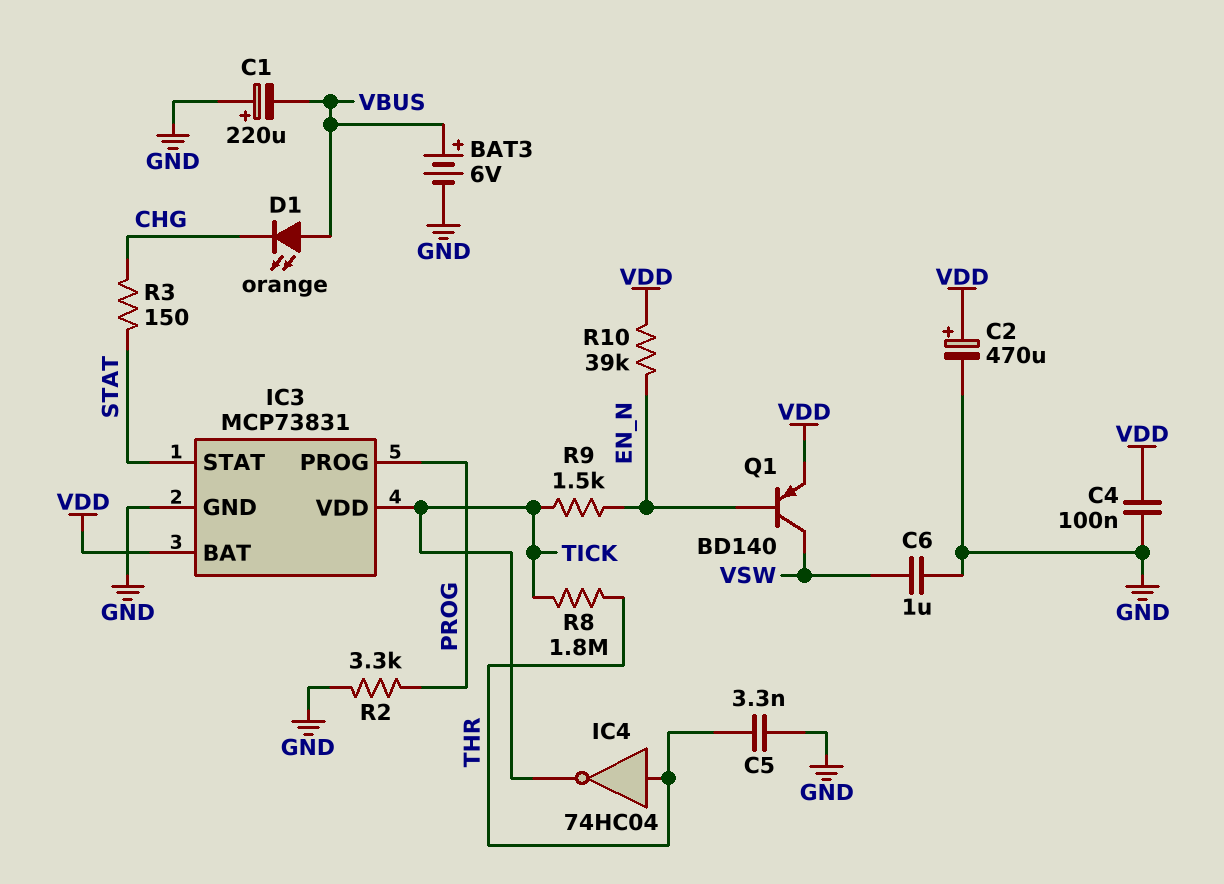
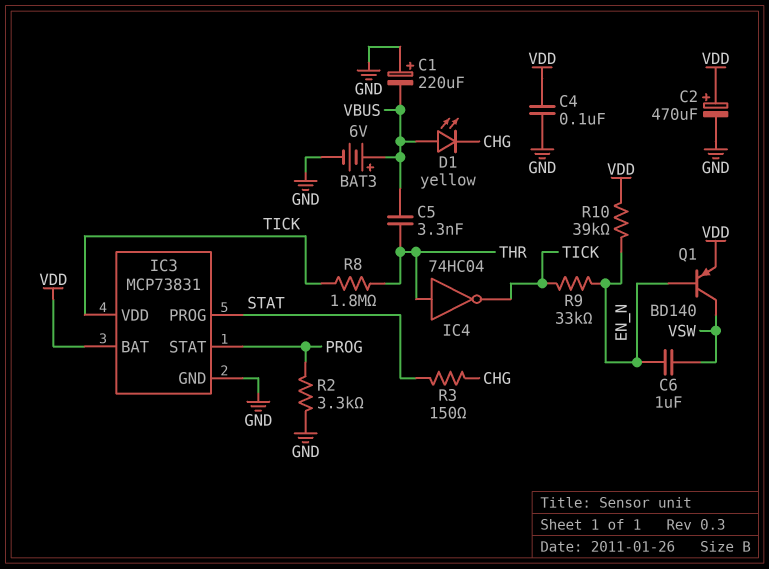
C5: 3.3nF (GND, THR) -> 3.3nF (THR, VBUS)
C6: 1uF (GND, VSW) -> 1uF (EN_N, VSW)
D1: LED orange (A VBUS, K CHG) -> LED yellow (A VBUS, K CHG)
IC3 pin PROG: PROG -> STAT
IC3 pin STAT: STAT -> PROG
R9: 1.5k (EN_N, TICK) -> 33k (EN_N, TICK)

